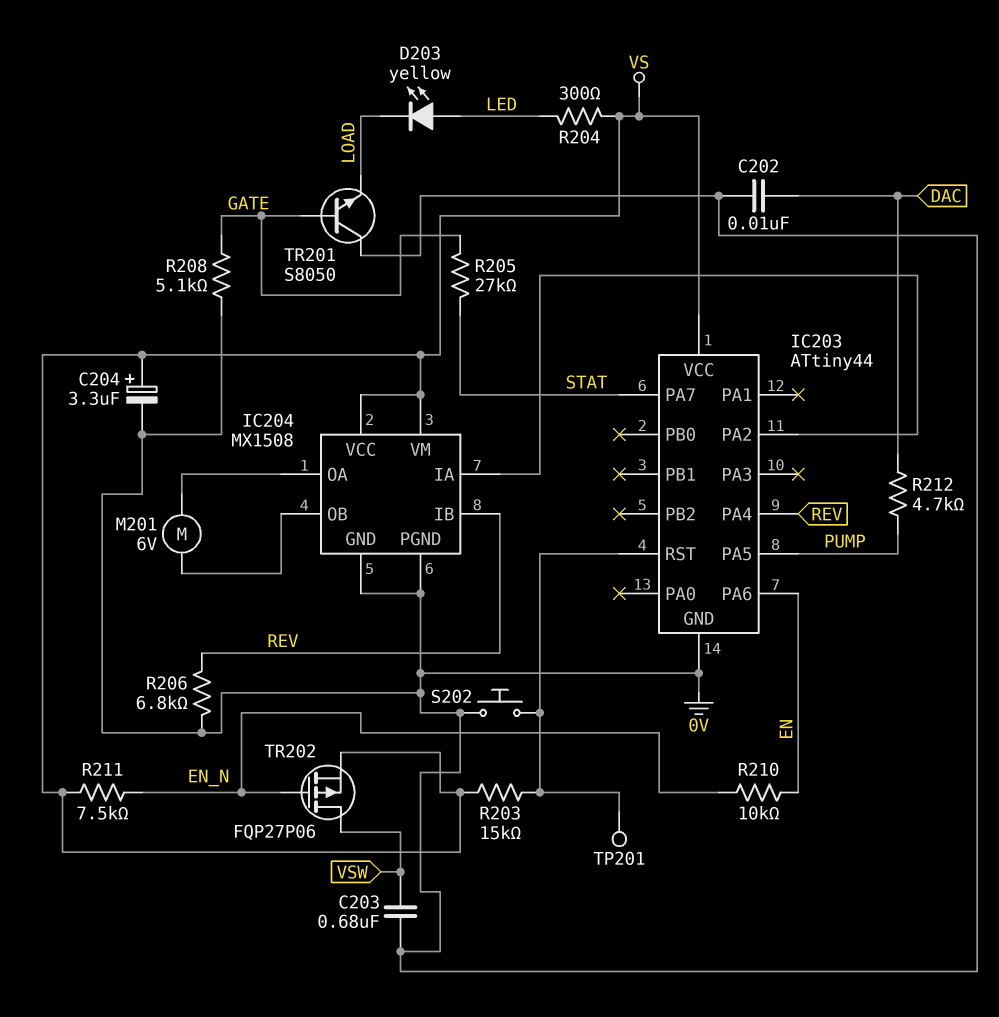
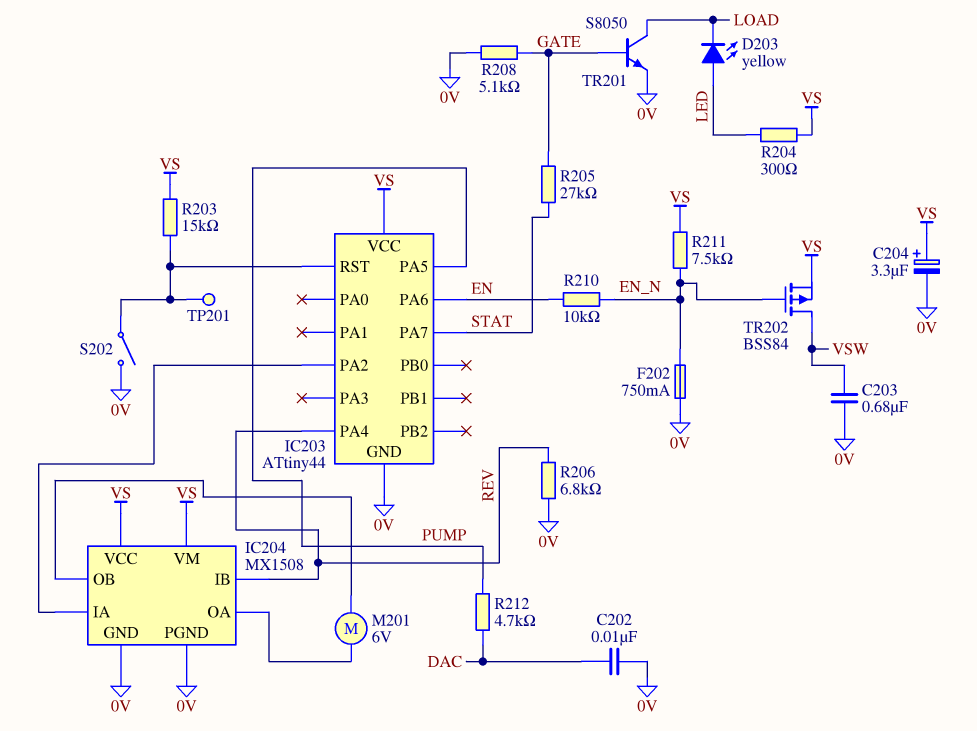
F202: none -> 750mA (0V, EN_N)
S202: button (0V, IC203/RST) -> switch (0V, IC203/RST)
TR201: NPN S8050 (B GATE, C 0V, E LOAD) -> NPN S8050 (B GATE, C LOAD, E 0V)
TR202: PMOS FQP27P06 (G EN_N, D VSW, S VS) -> PMOS BSS84 (G EN_N, D VSW, S VS)

